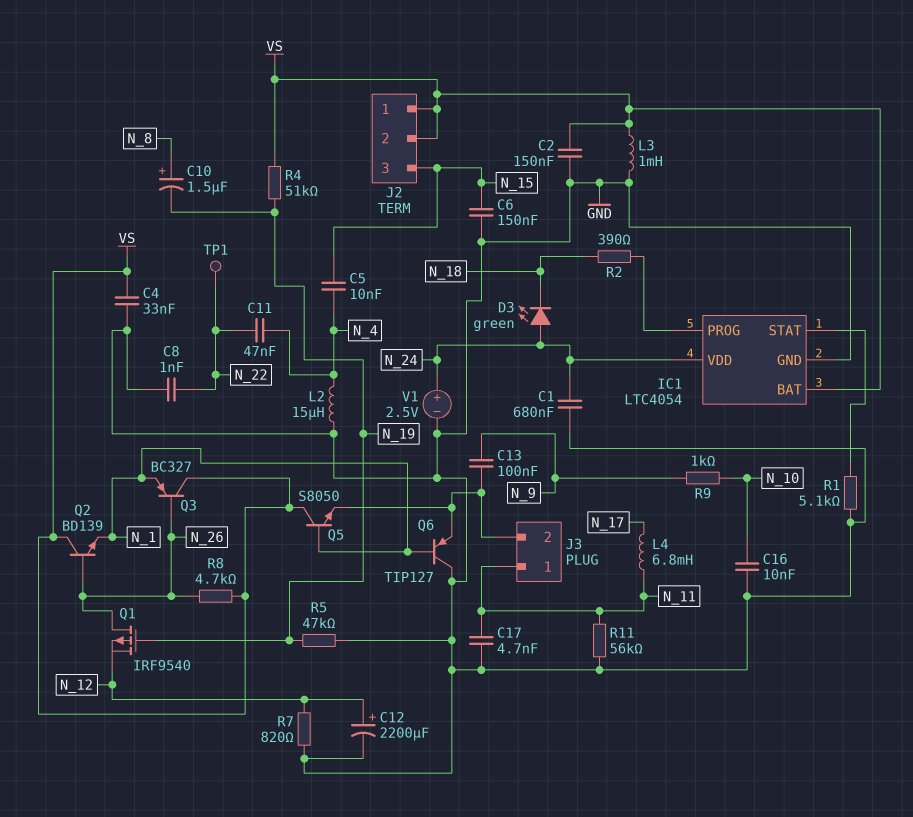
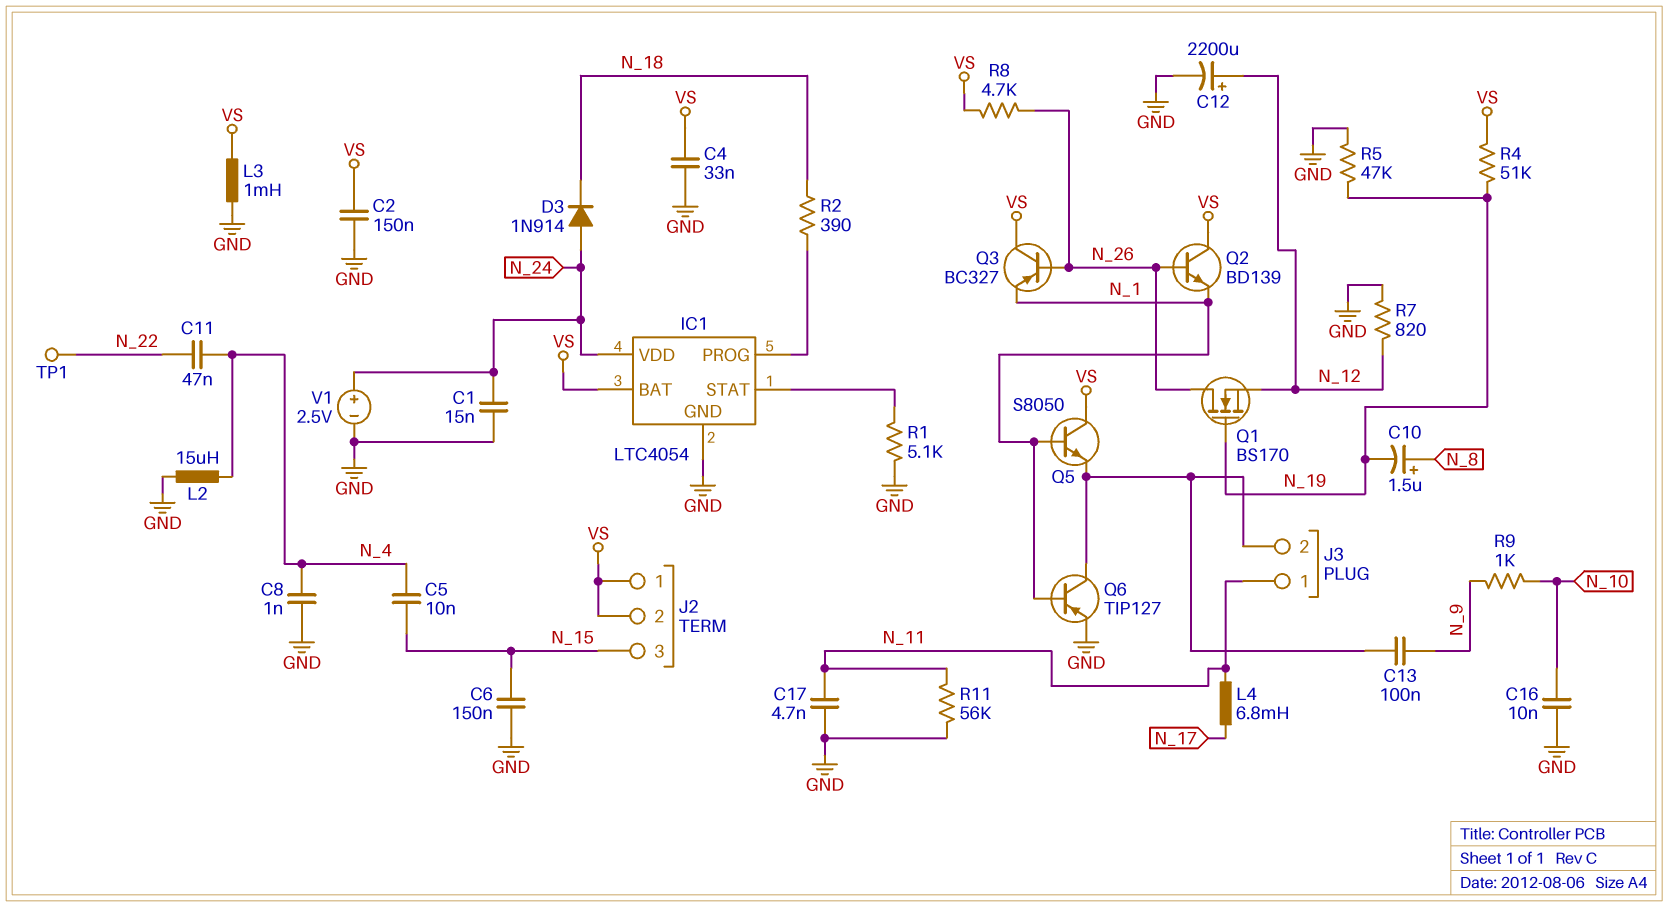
C1: 680nF (GND, N_24) -> 15nF (GND, N_24)
C8: 1nF (GND, N_22) -> 1nF (GND, N_4)
D3: LED green (A N_24, K N_18) -> diode 1N914 (A N_24, K N_18)
Q1: PMOS IRF9540 (G N_19, D N_26, S N_12) -> NMOS BS170 (G N_19, D N_26, S N_12)
Q6: PNP TIP127 (B N_1, C GND, E J3/2) -> PNP TIP127 (B N_1, C J3/2, E GND)

